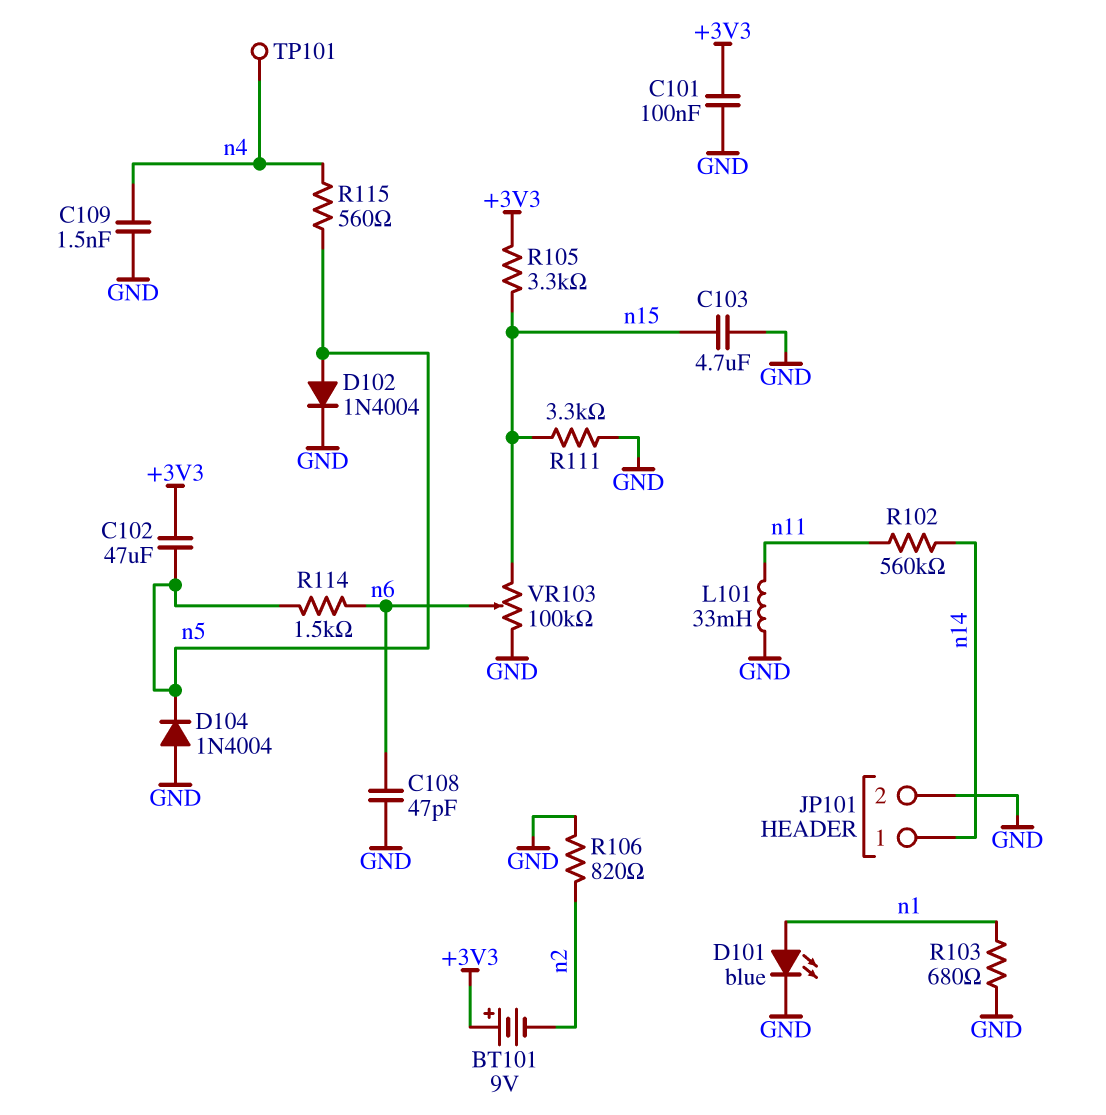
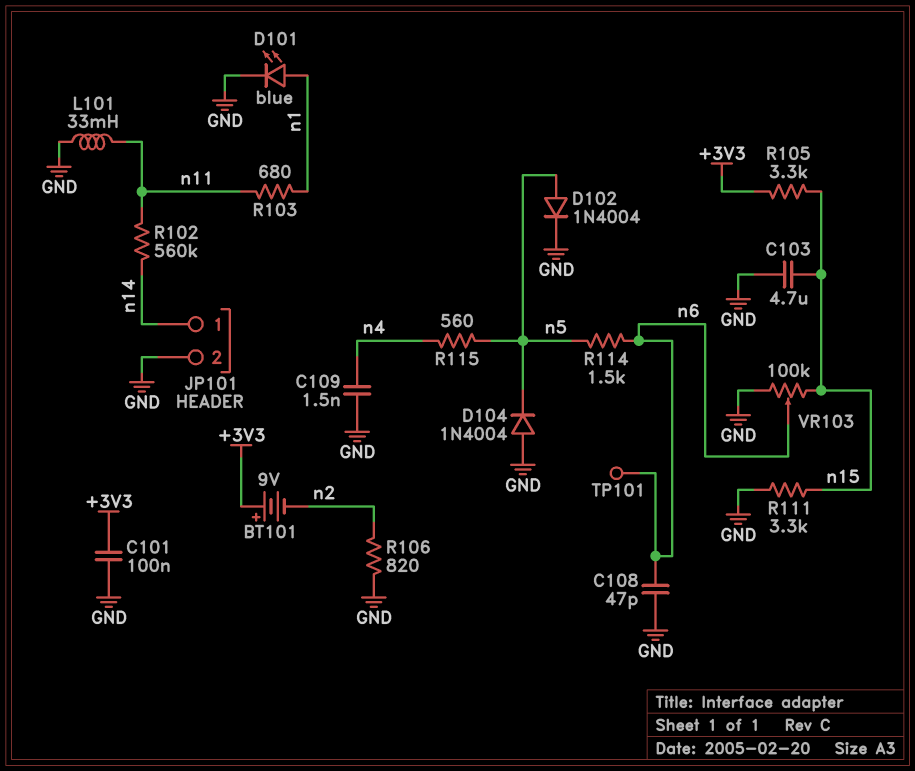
C102: 47uF (+3V3, n5) -> none
R103: 680 (GND, n1) -> 680 (n1, n11)
TP101: test point (n4) -> test point (n6)

